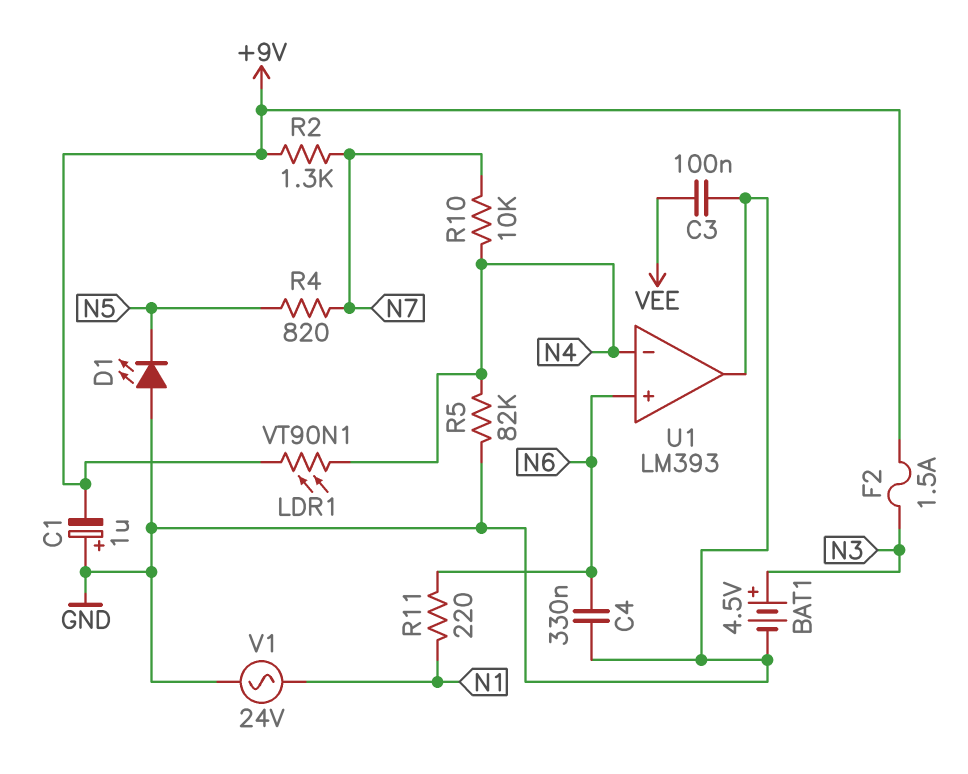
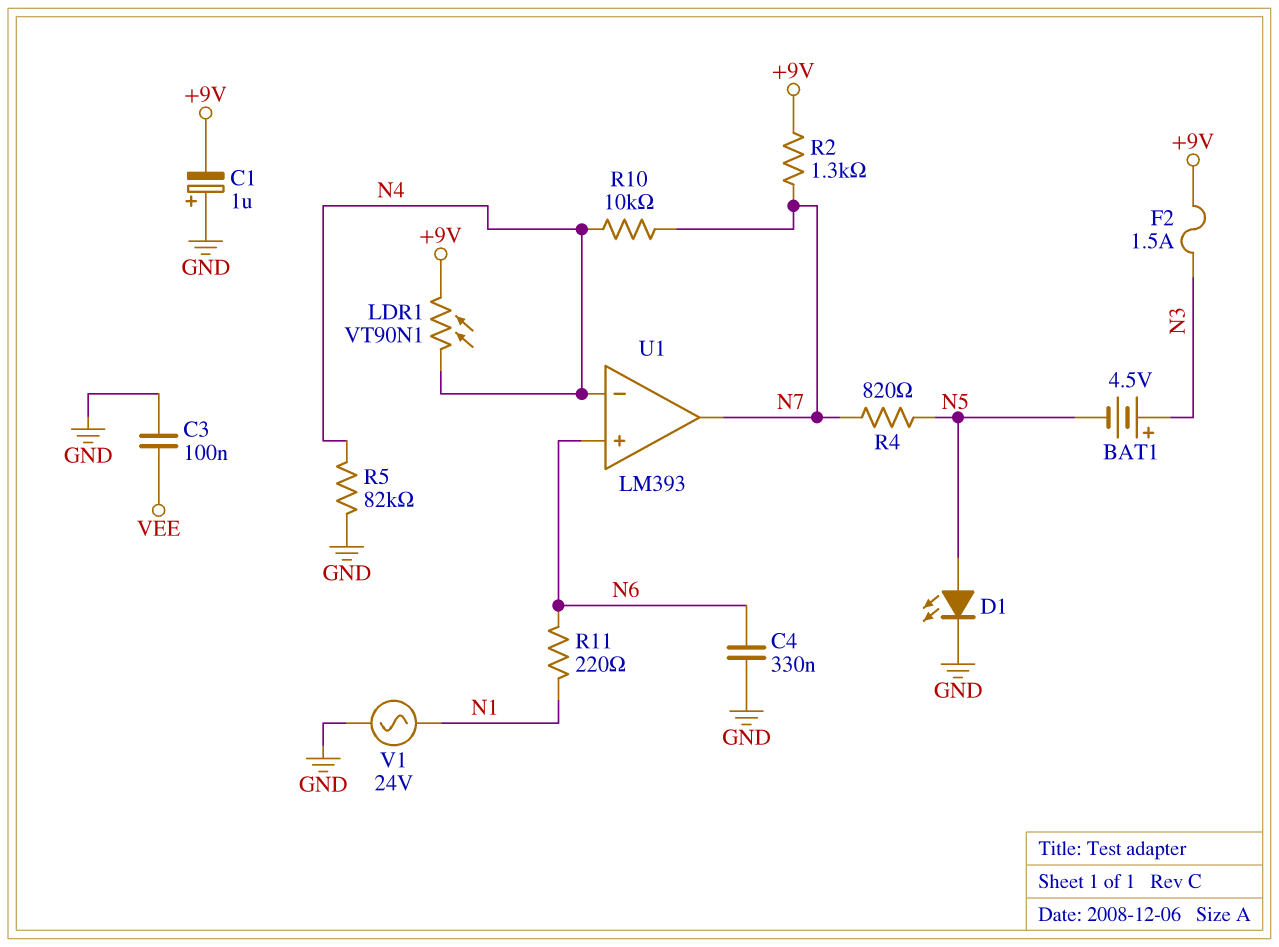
BAT1: 4.5V (plus N3, minus GND) -> 4.5V (plus N3, minus N5)
D1: LED (A GND, K N5) -> LED (A N5, K GND)
U1 pin out: GND -> N7

